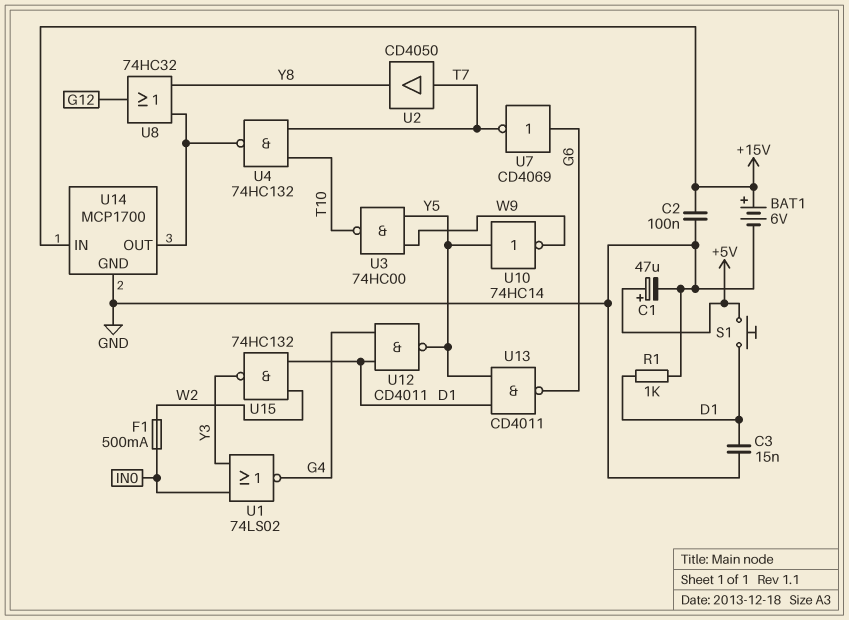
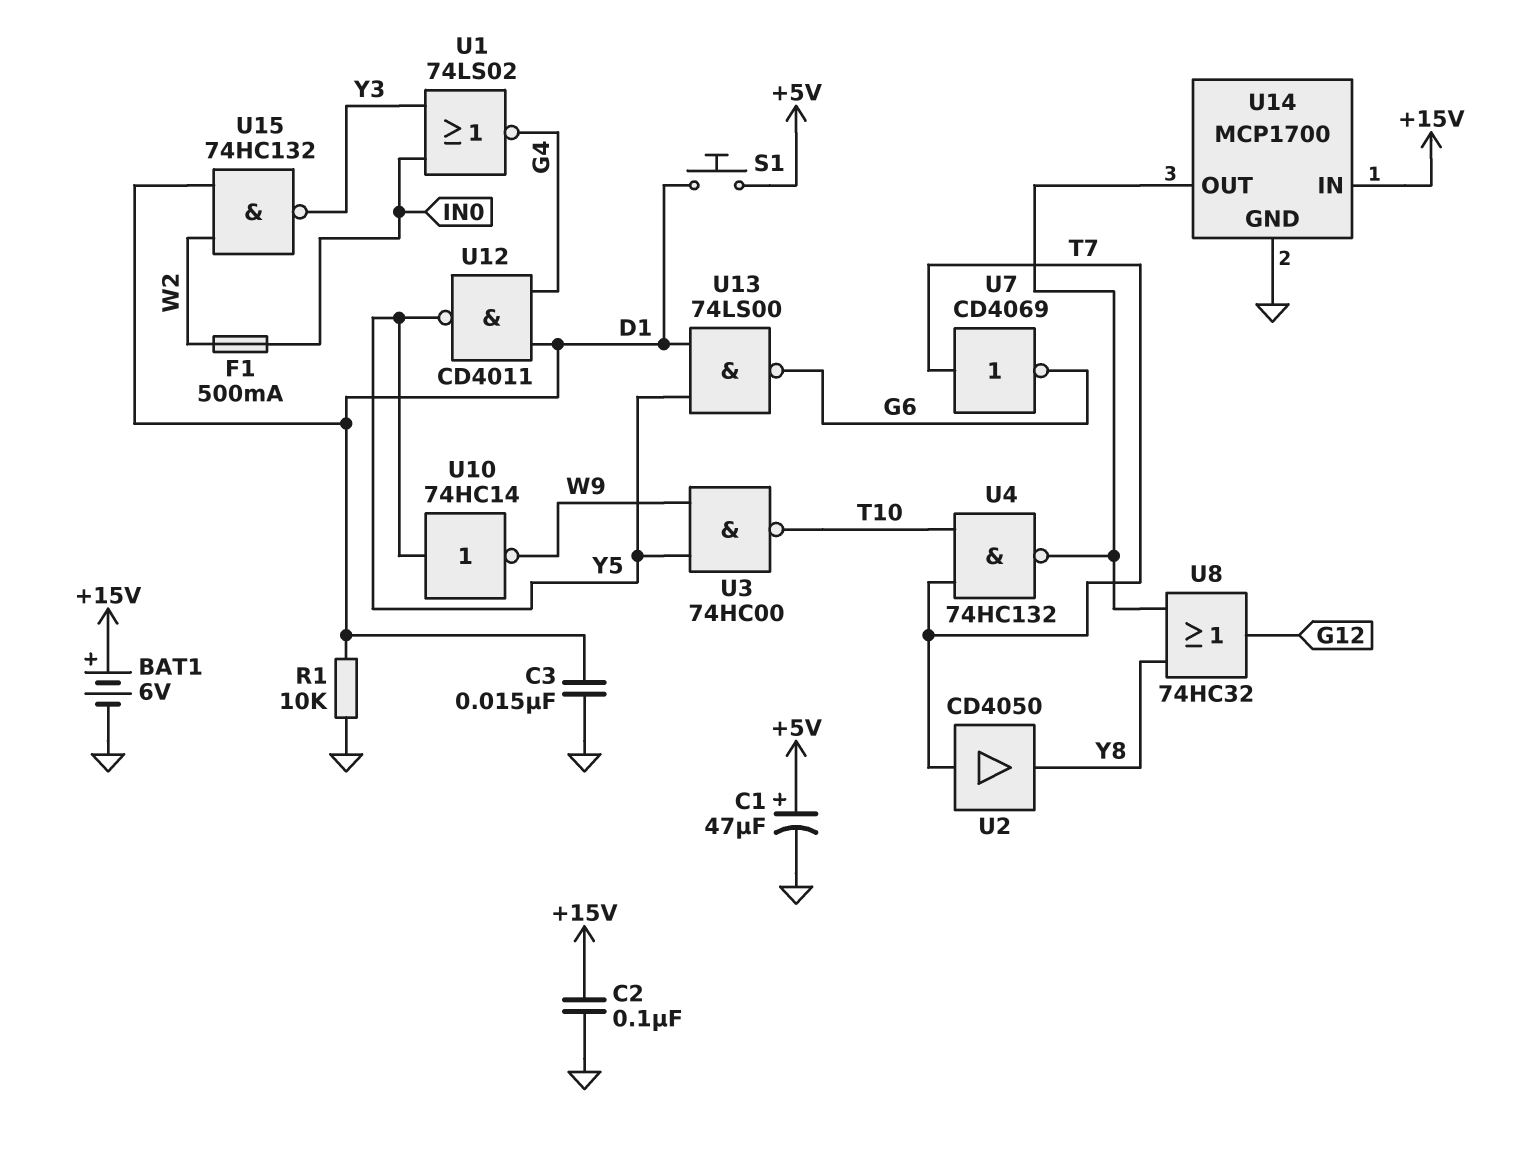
R1: 1k (D1, GND) -> 10k (D1, GND)
U7: NOT CD4069 (in G6, out T7) -> NOT CD4069 (in T7, out G6)
U13: NAND CD4011 (in D1, in Y5, out G6) -> NAND 74LS00 (in D1, in Y5, out G6)

